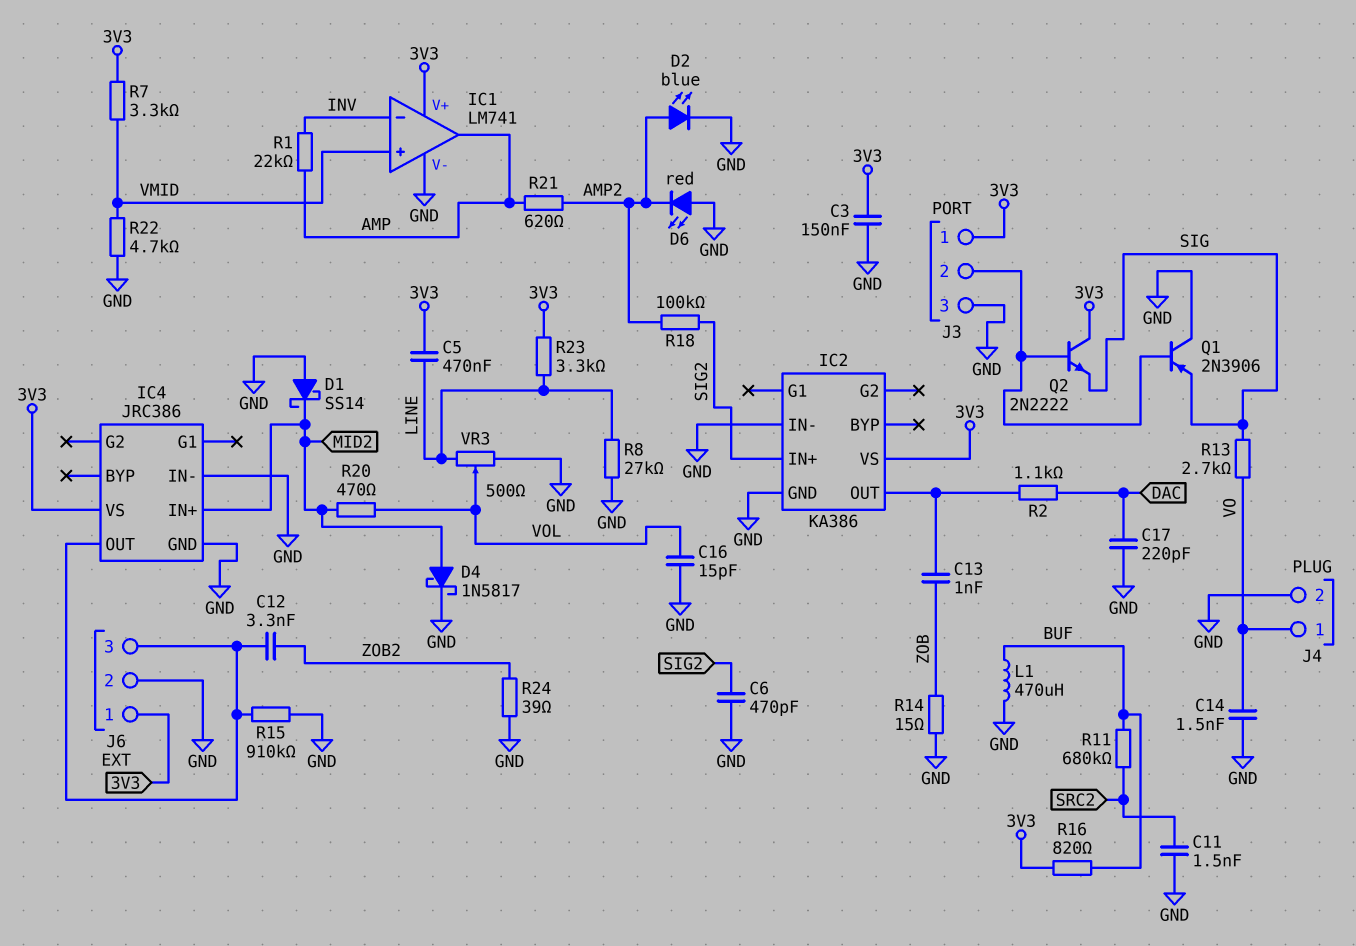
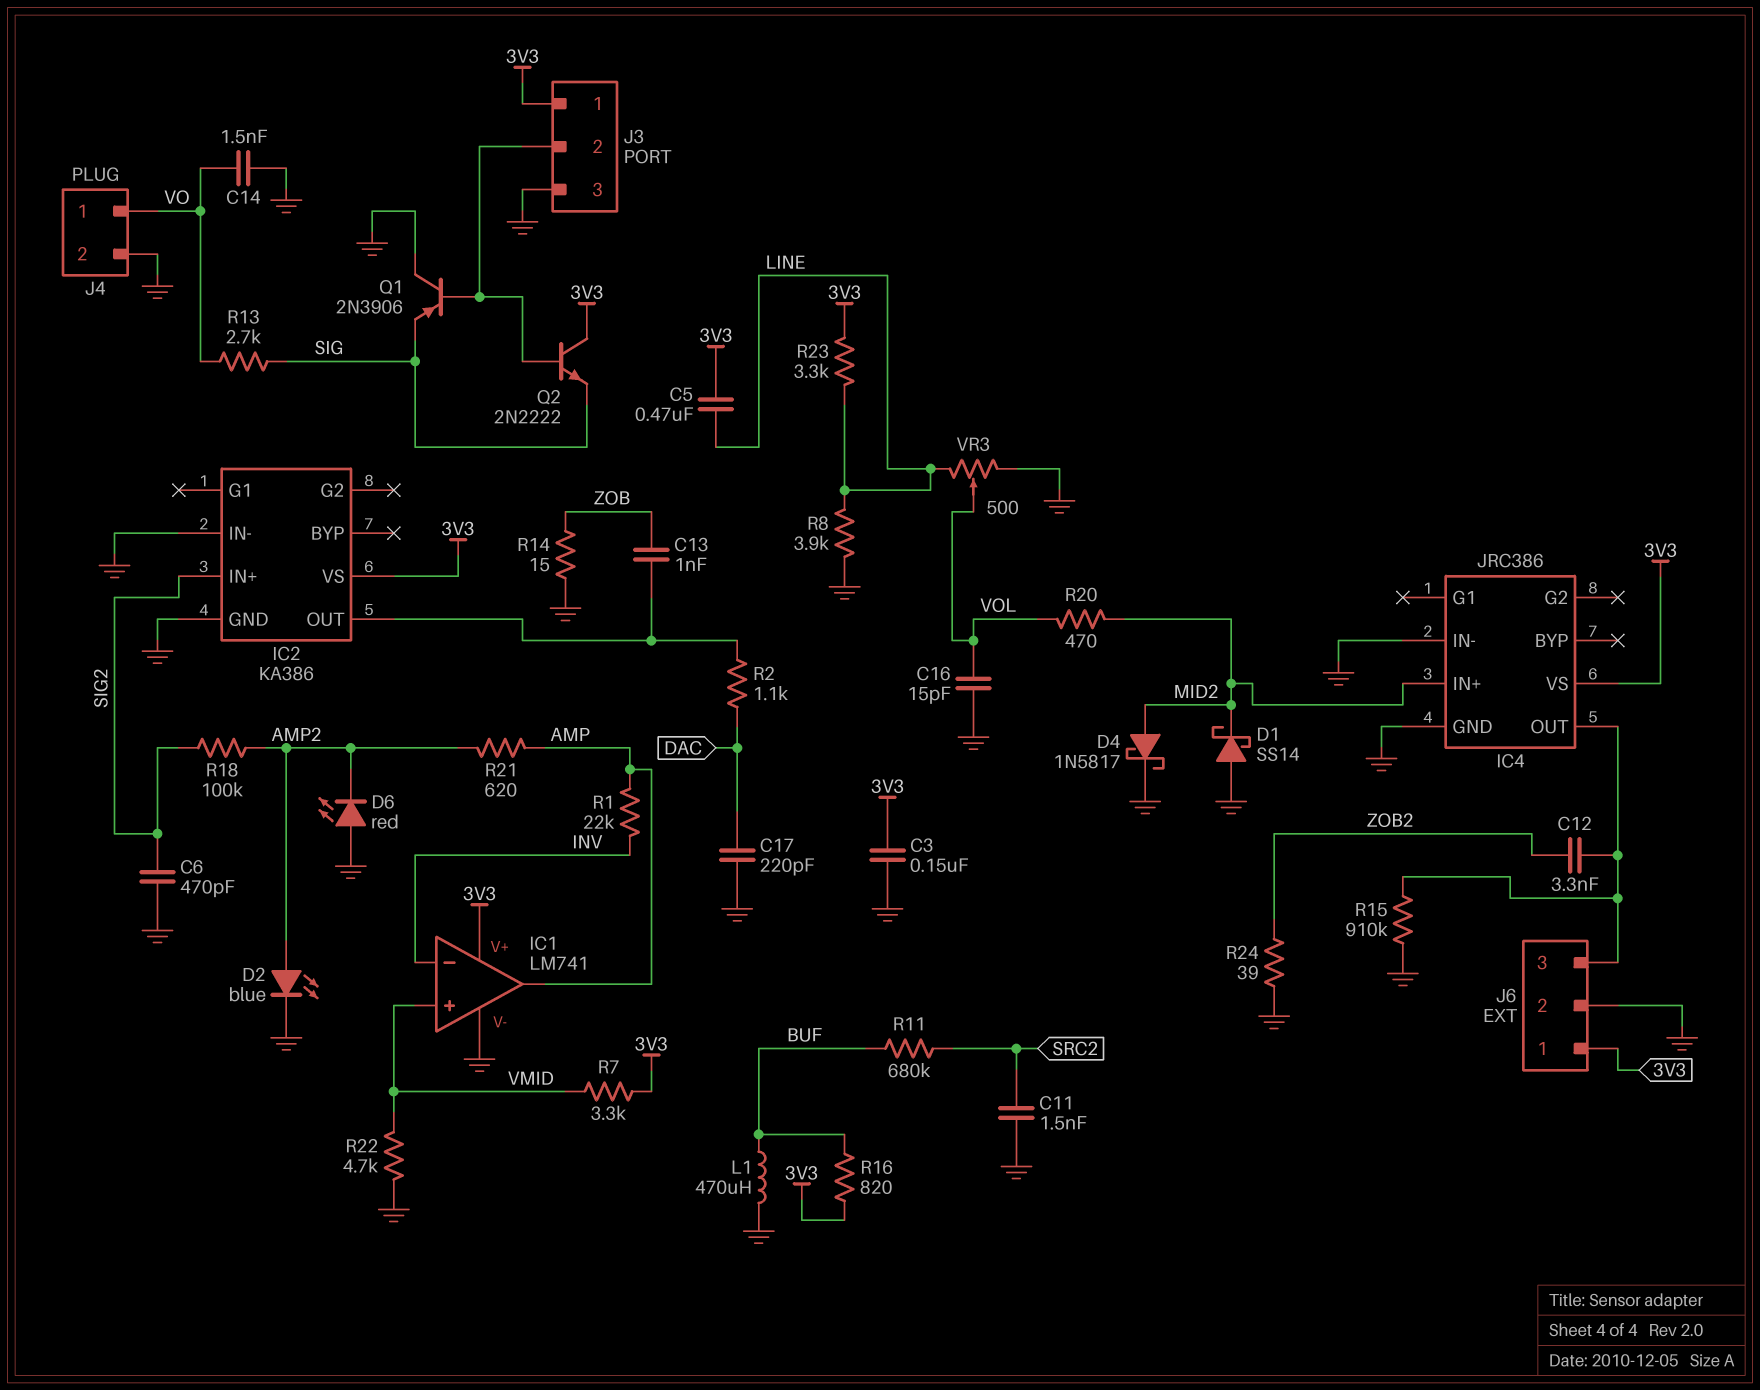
R8: 27k (GND, LINE) -> 3.9k (GND, LINE)

